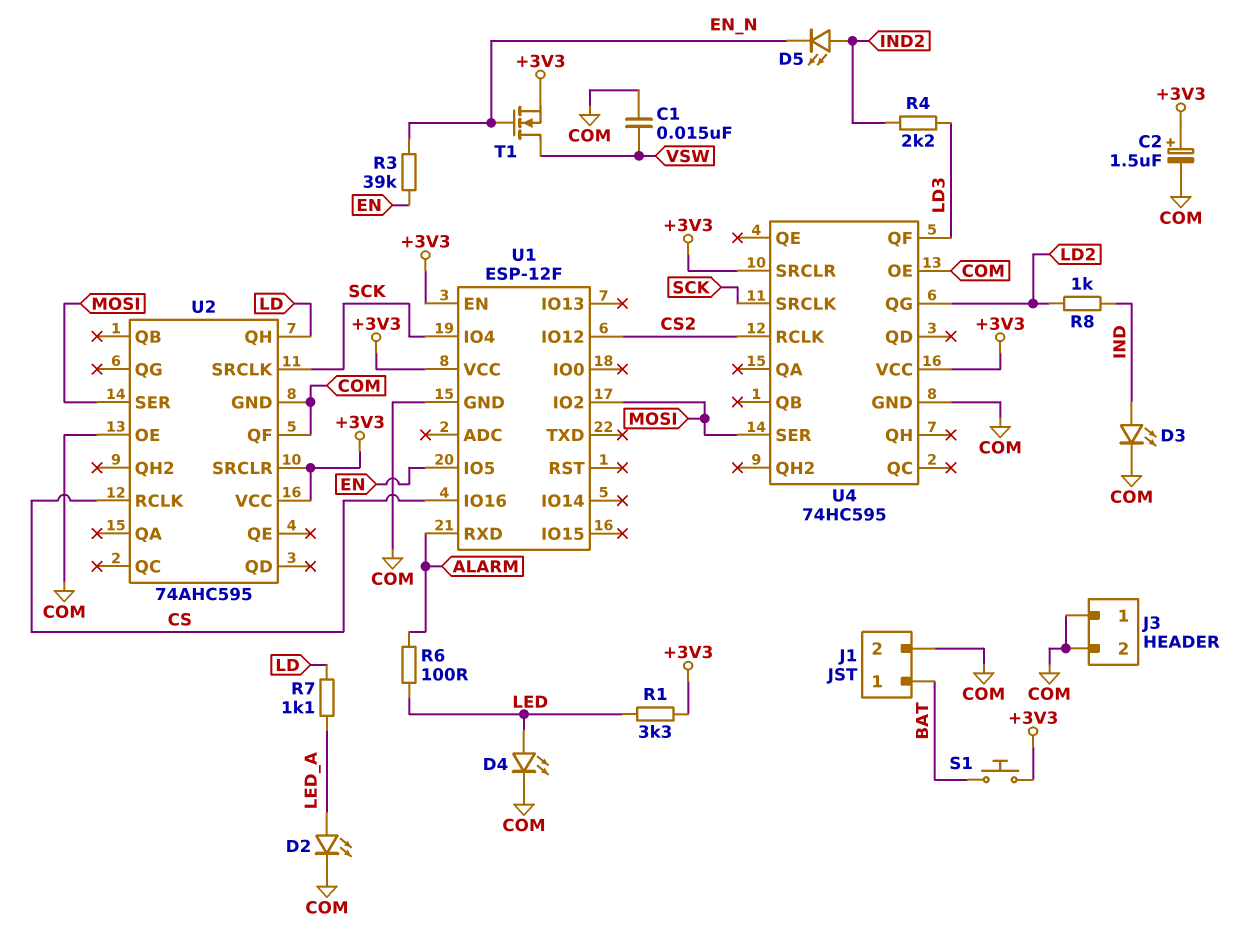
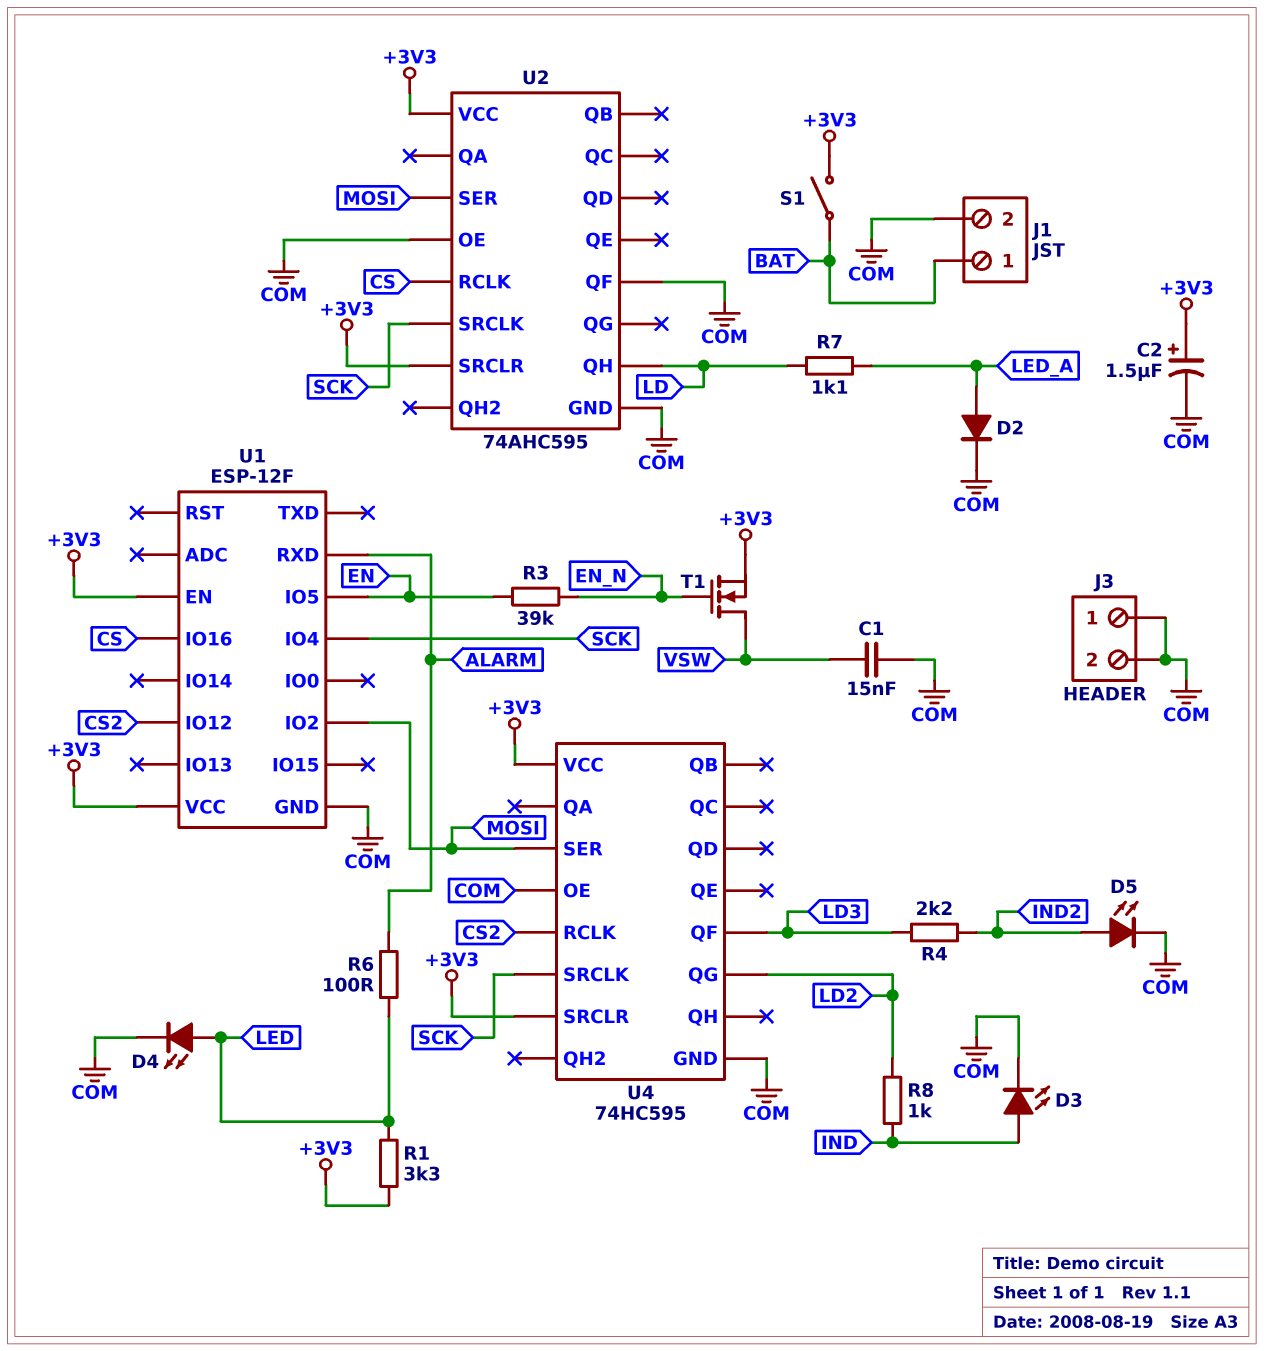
D2: LED (A LED_A, K COM) -> diode (A LED_A, K COM)
D5: LED (A IND2, K EN_N) -> LED (A IND2, K COM)
S1: button (+3V3, BAT) -> switch (+3V3, BAT)

